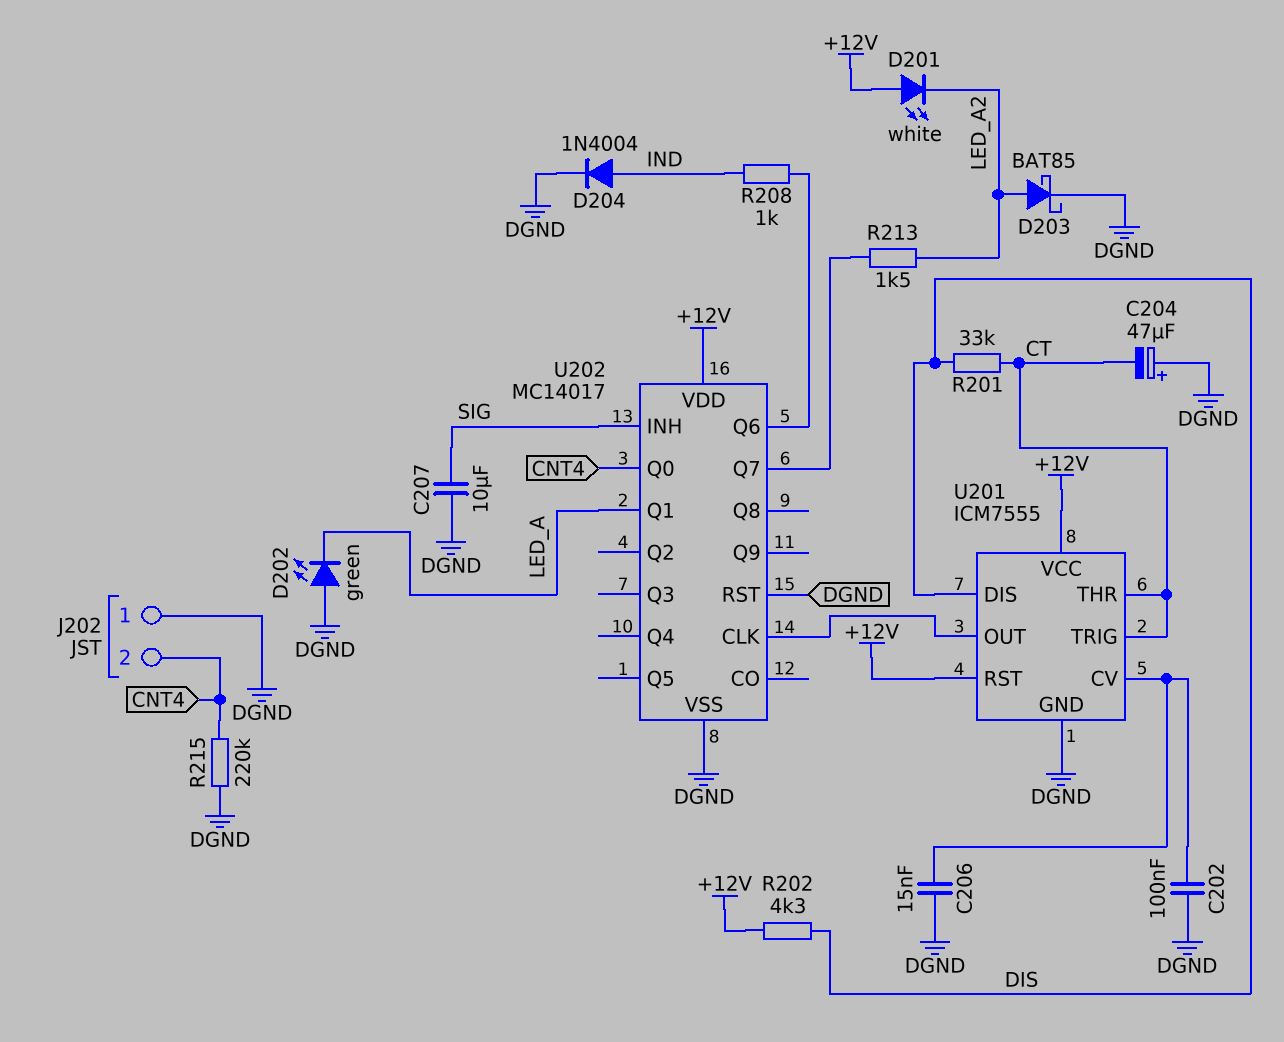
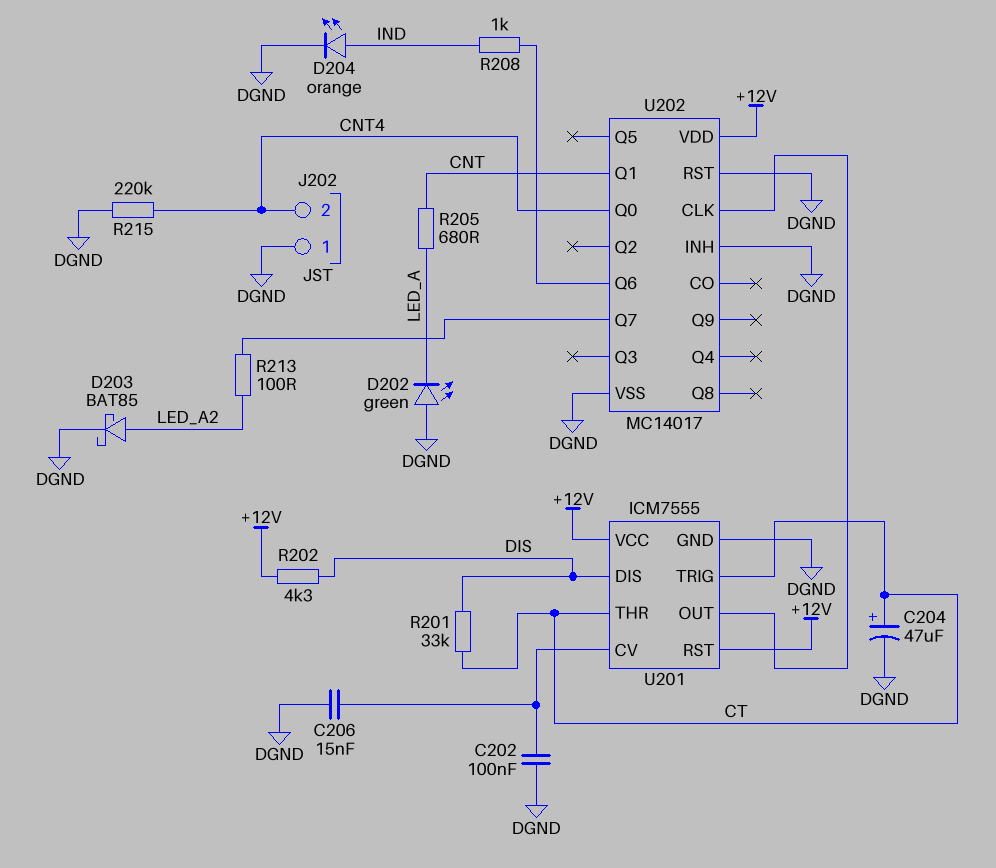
C204: 47uF (plus DGND, minus CT) -> 47uF (plus CT, minus DGND)
C207: 10uF (DGND, SIG) -> none
D201: LED white (A +12V, K LED_A2) -> none
D204: diode 1N4004 (A IND, K DGND) -> LED orange (A IND, K DGND)
R205: none -> 680 (CNT, LED_A)
R213: 1.5k (LED_A2, U202/Q7) -> 100 (LED_A2, U202/Q7)
U202 pin INH: SIG -> DGND
U202 pin Q1: LED_A -> CNT

